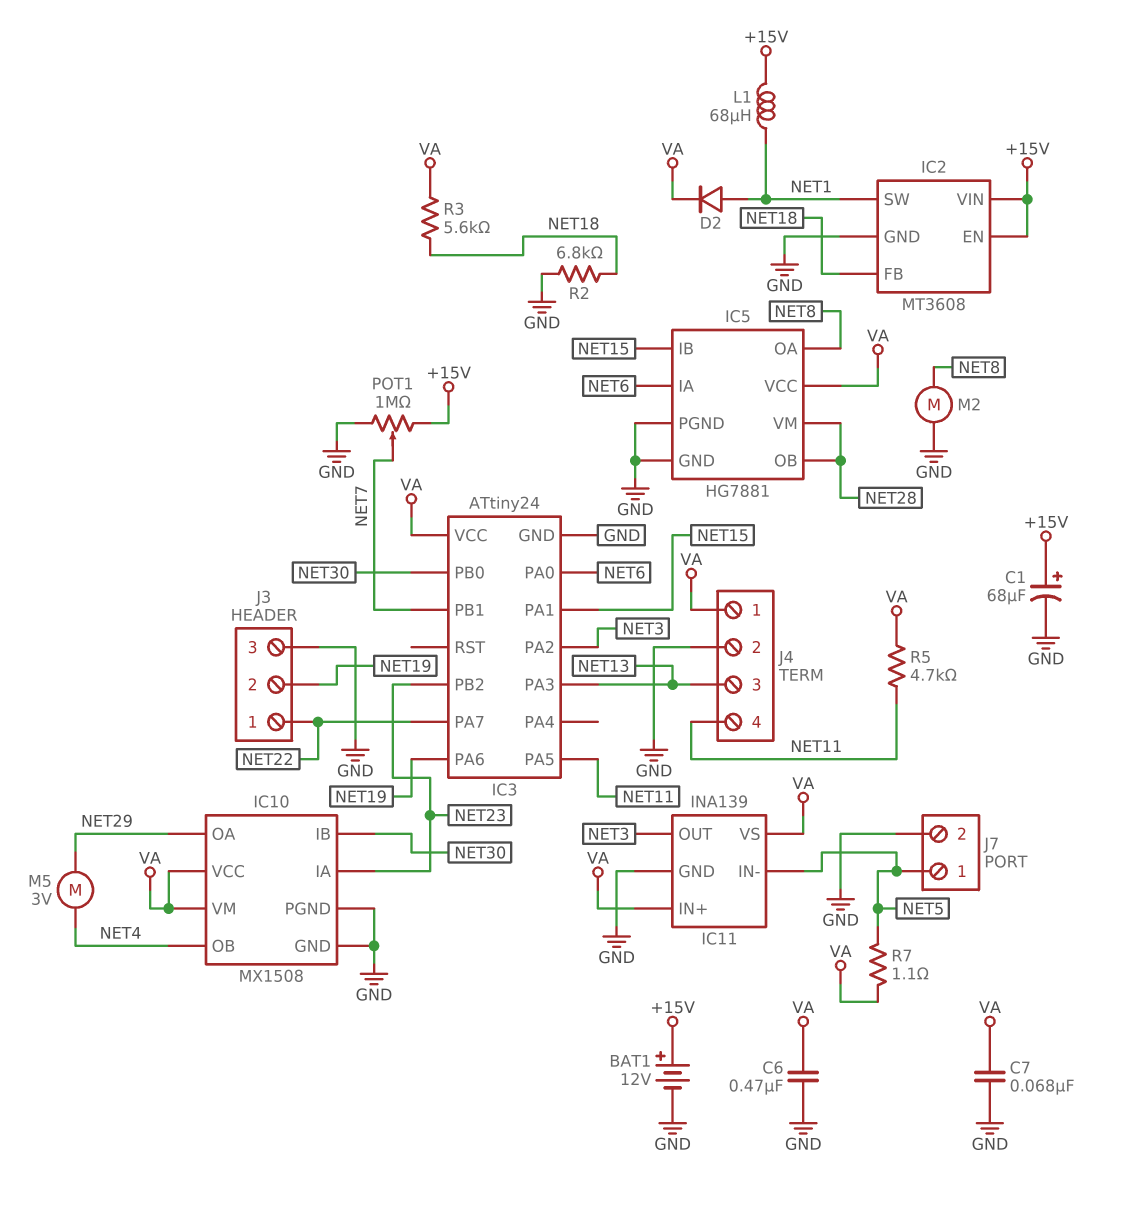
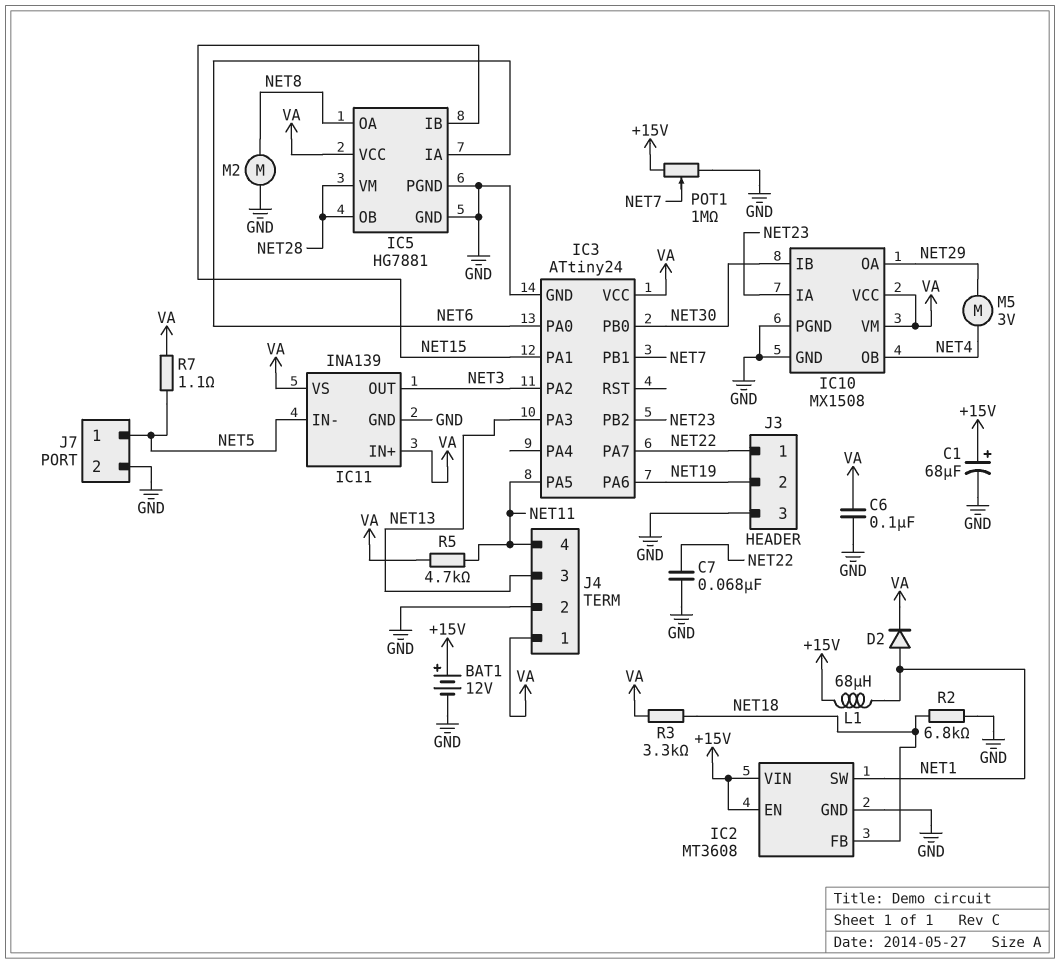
C6: 470nF (GND, VA) -> 100nF (GND, VA)
C7: 68nF (GND, VA) -> 68nF (GND, NET22)
R3: 5.6k (NET18, VA) -> 3.3k (NET18, VA)

